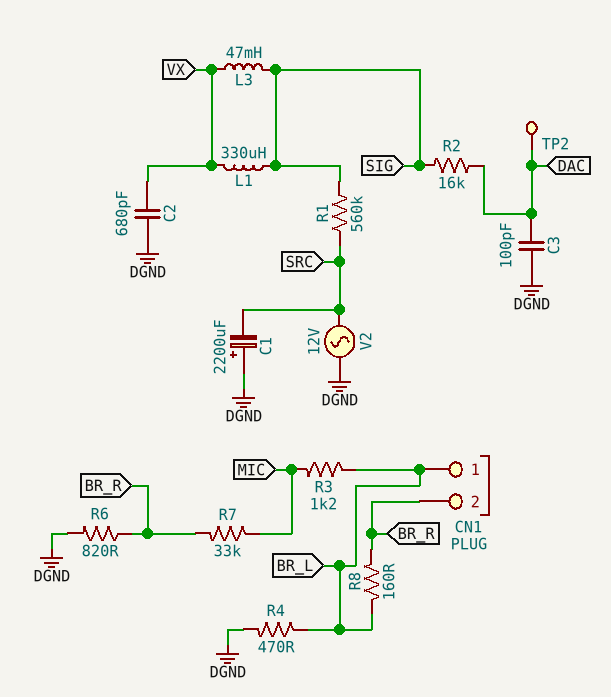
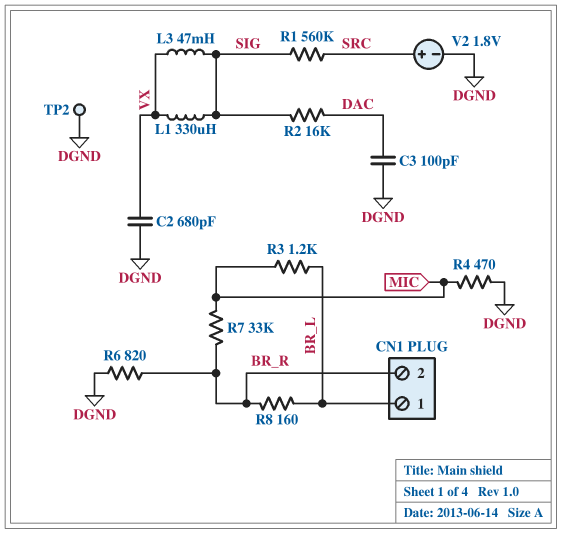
C1: 2200uF (plus DGND, minus SRC) -> none
R4: 470 (BR_L, DGND) -> 470 (DGND, MIC)
TP2: test point (DAC) -> test point (DGND)
V2: AC 12V (DGND, SRC) -> 1.8V (plus SRC, minus DGND)

